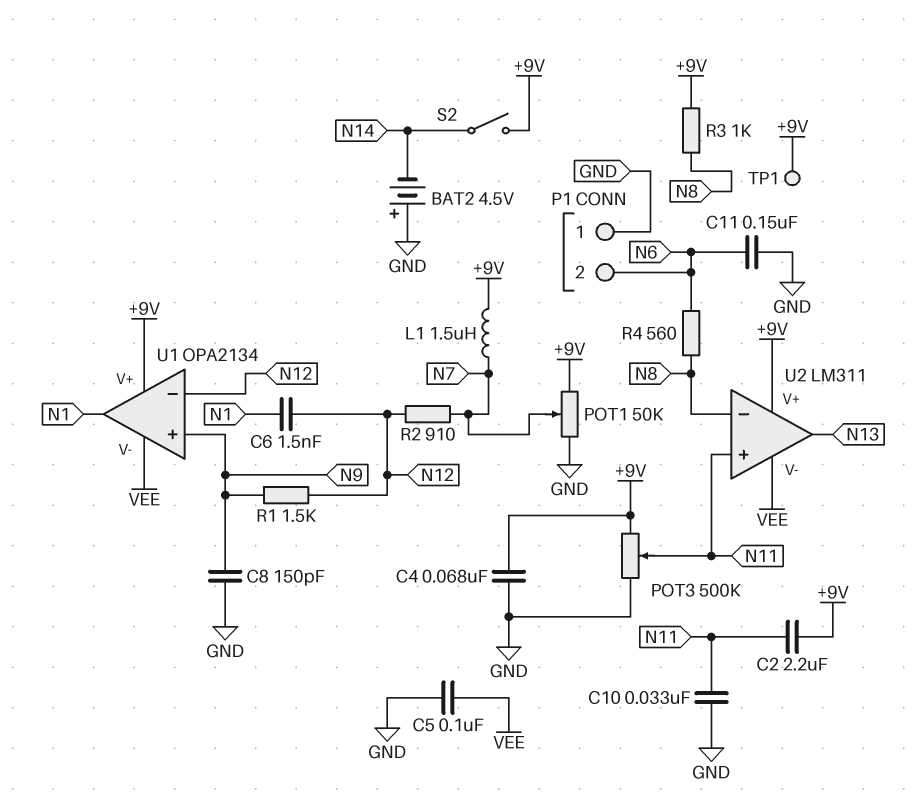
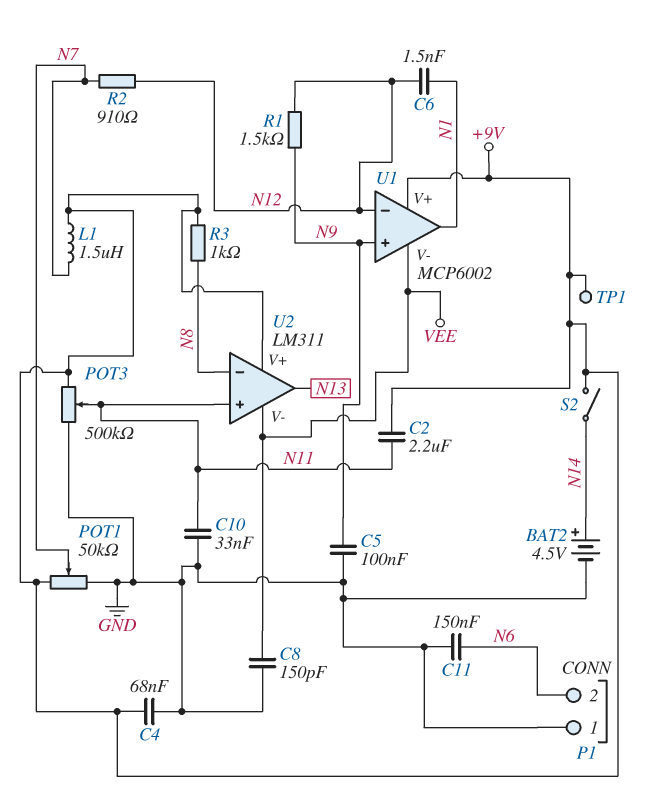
BAT2: 4.5V (plus GND, minus N14) -> 4.5V (plus N14, minus GND)
C5: 100nF (GND, VEE) -> 100nF (GND, N9)
C8: 150pF (GND, N9) -> 150pF (GND, VEE)
R4: 560 (N6, N8) -> none
U1: OPA2134 -> MCP6002

